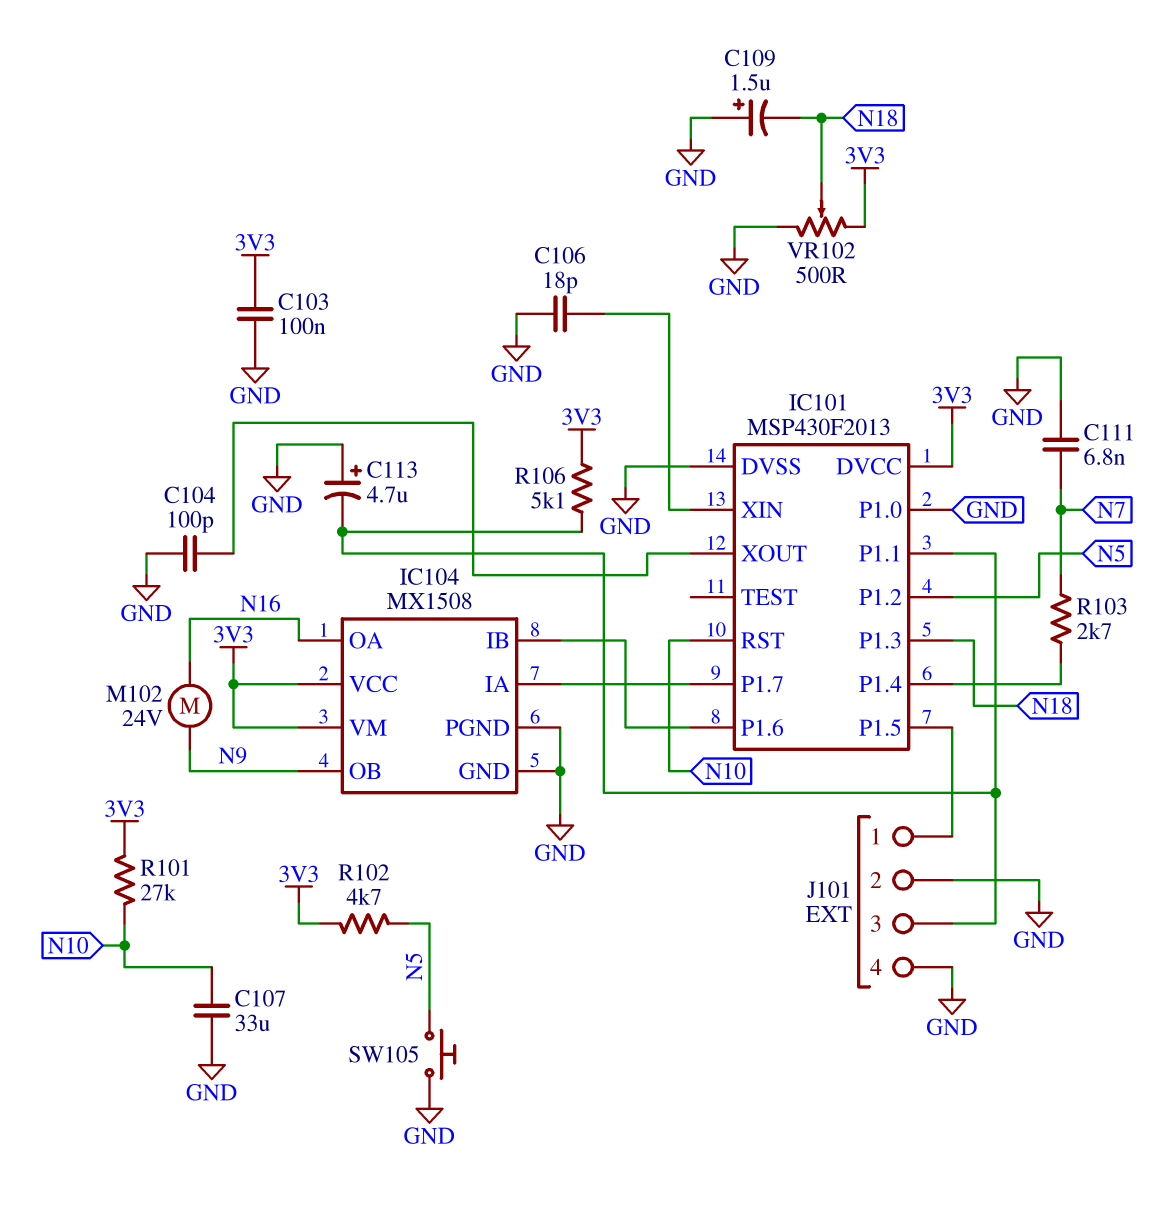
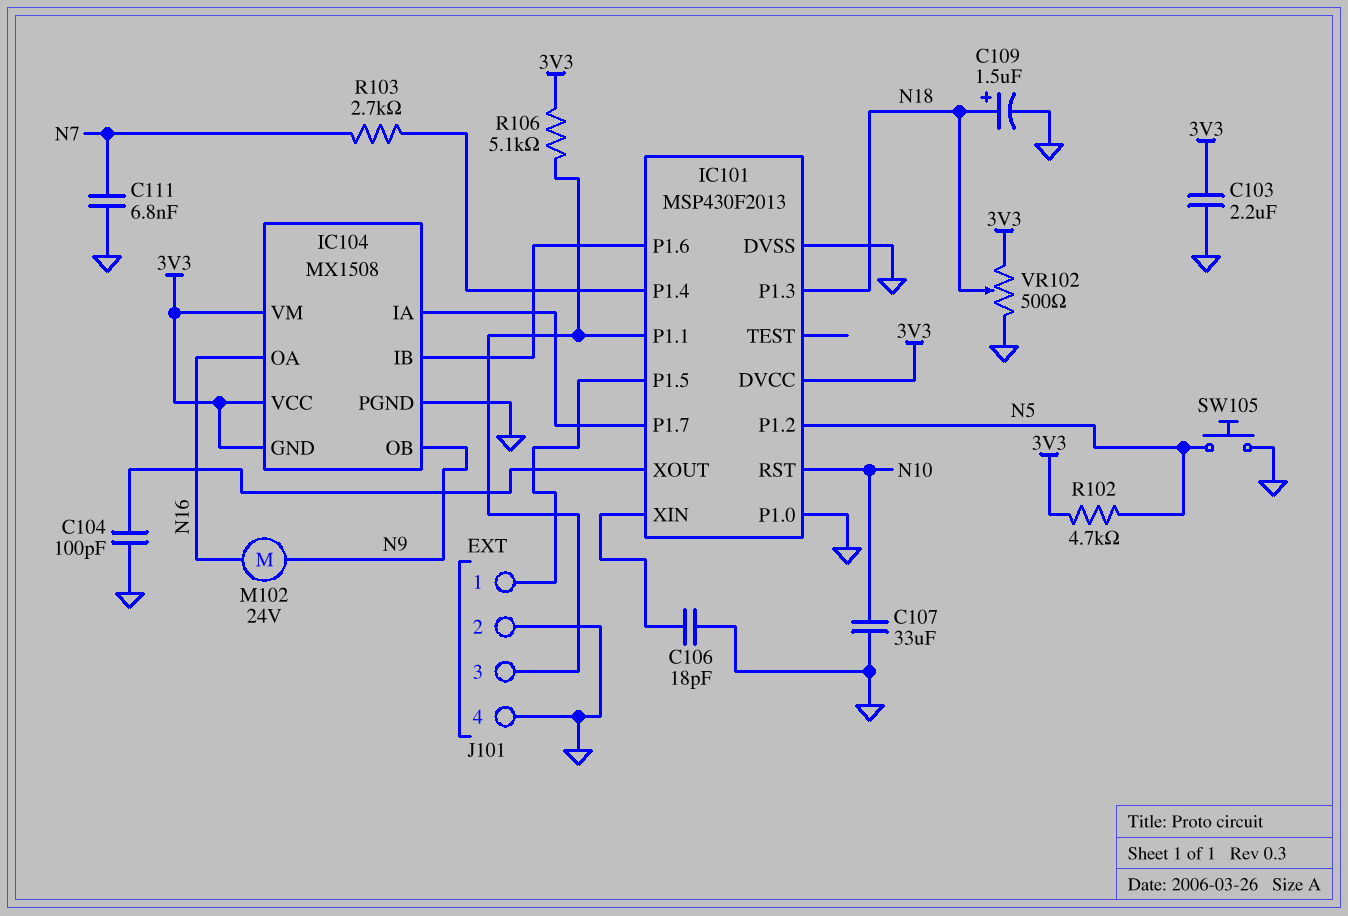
C103: 100nF (3V3, GND) -> 2.2uF (3V3, GND)
C109: 1.5uF (plus GND, minus N18) -> 1.5uF (plus N18, minus GND)
C113: 4.7uF (plus GND, minus IC101/P1.1) -> none
IC104 pin GND: GND -> 3V3
R101: 27k (3V3, N10) -> none

